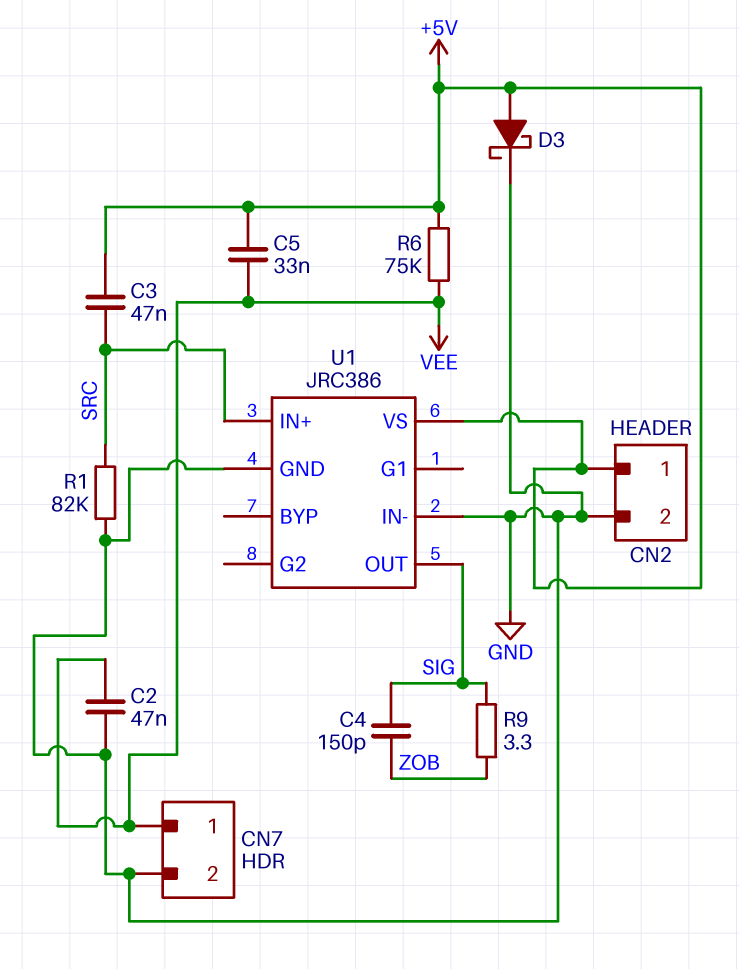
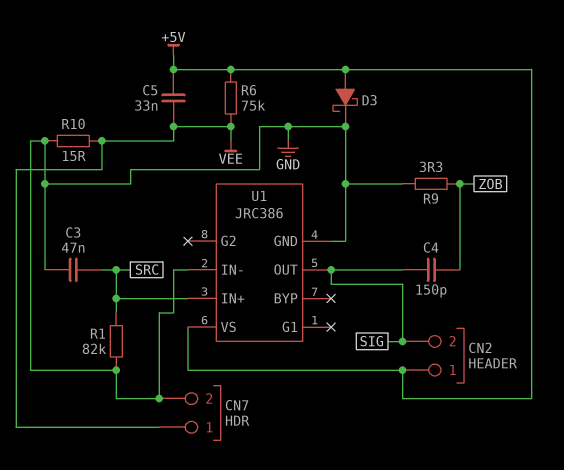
C2: 47nF (GND, VEE) -> none
C3: 47nF (+5V, SRC) -> 47nF (GND, SRC)
CN2 pin 2: GND -> SIG
R9: 3.3 (SIG, ZOB) -> 3.3 (GND, ZOB)
R10: none -> 15 (GND, VEE)

